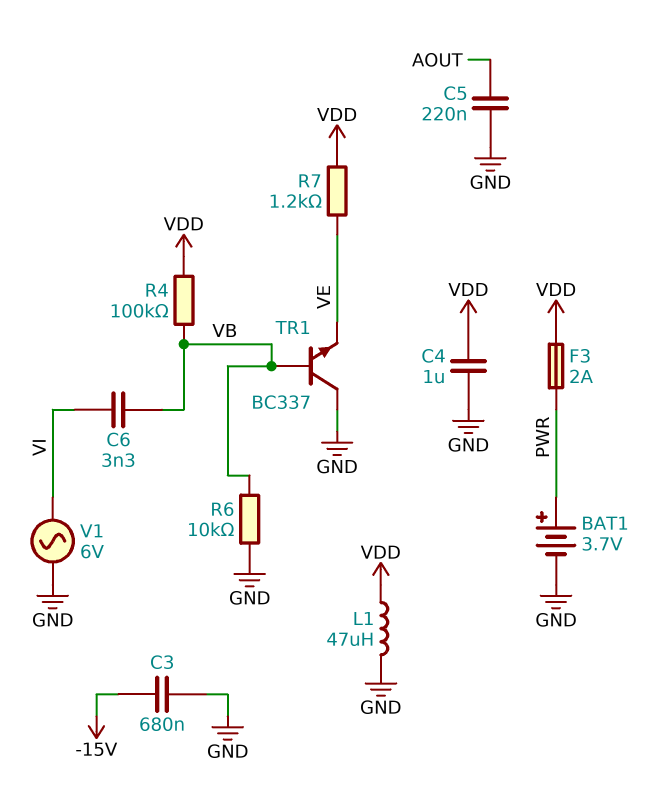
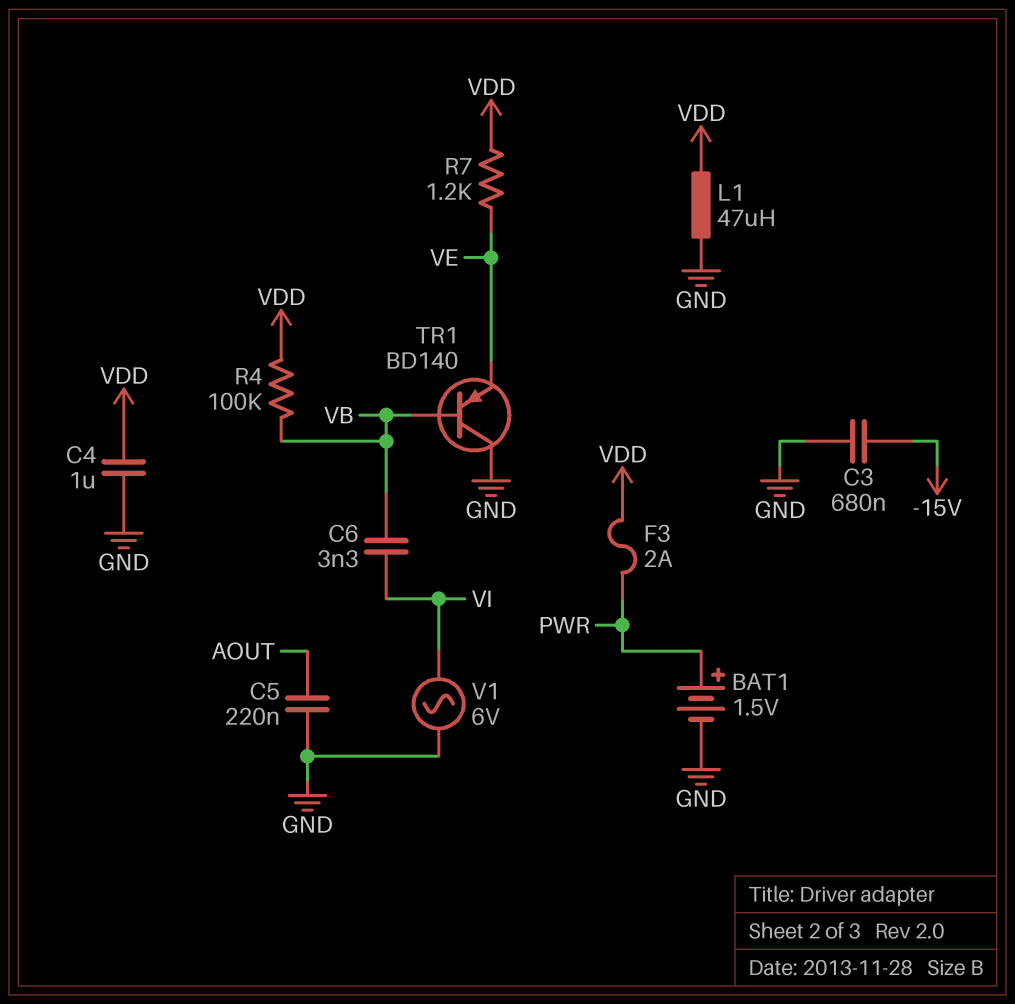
BAT1: 3.7V (plus PWR, minus GND) -> 1.5V (plus PWR, minus GND)
R6: 10k (GND, VB) -> none
TR1: NPN BC337 (B VB, C GND, E VE) -> PNP BD140 (B VB, C GND, E VE)

